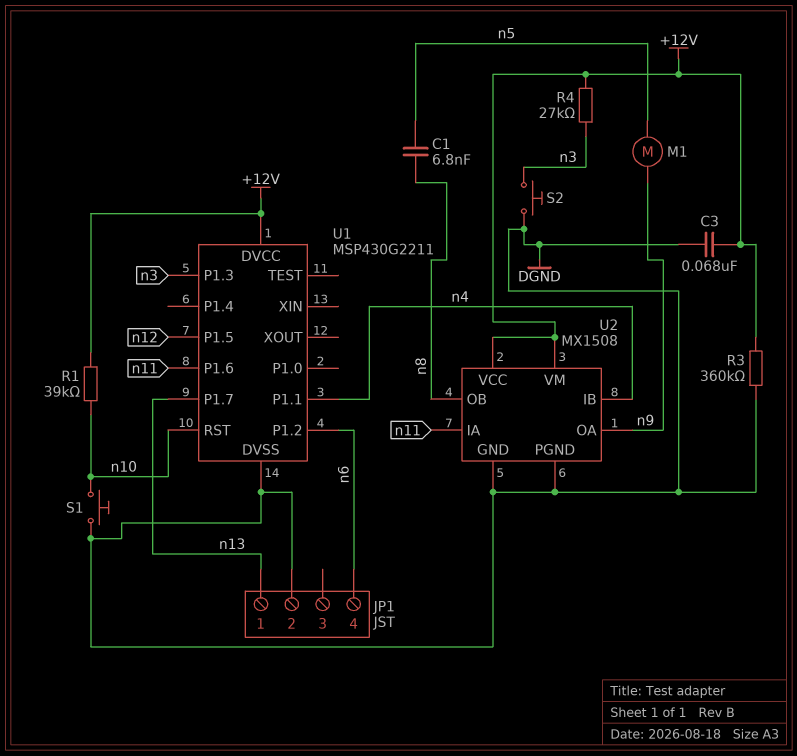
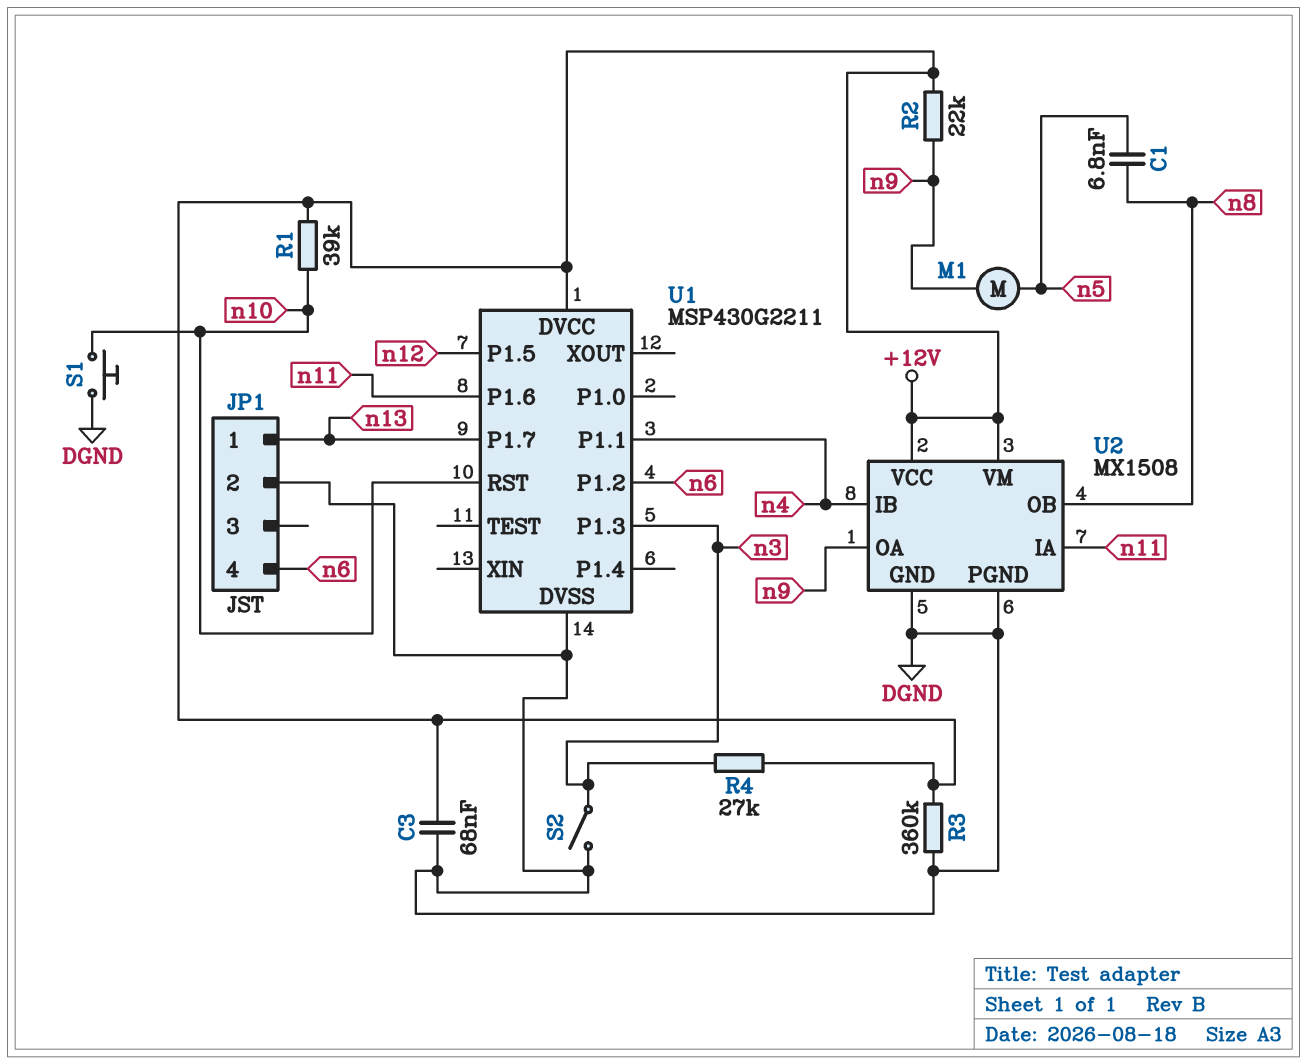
R2: none -> 22k (+12V, n9)
S2: button (DGND, n3) -> switch (DGND, n3)

